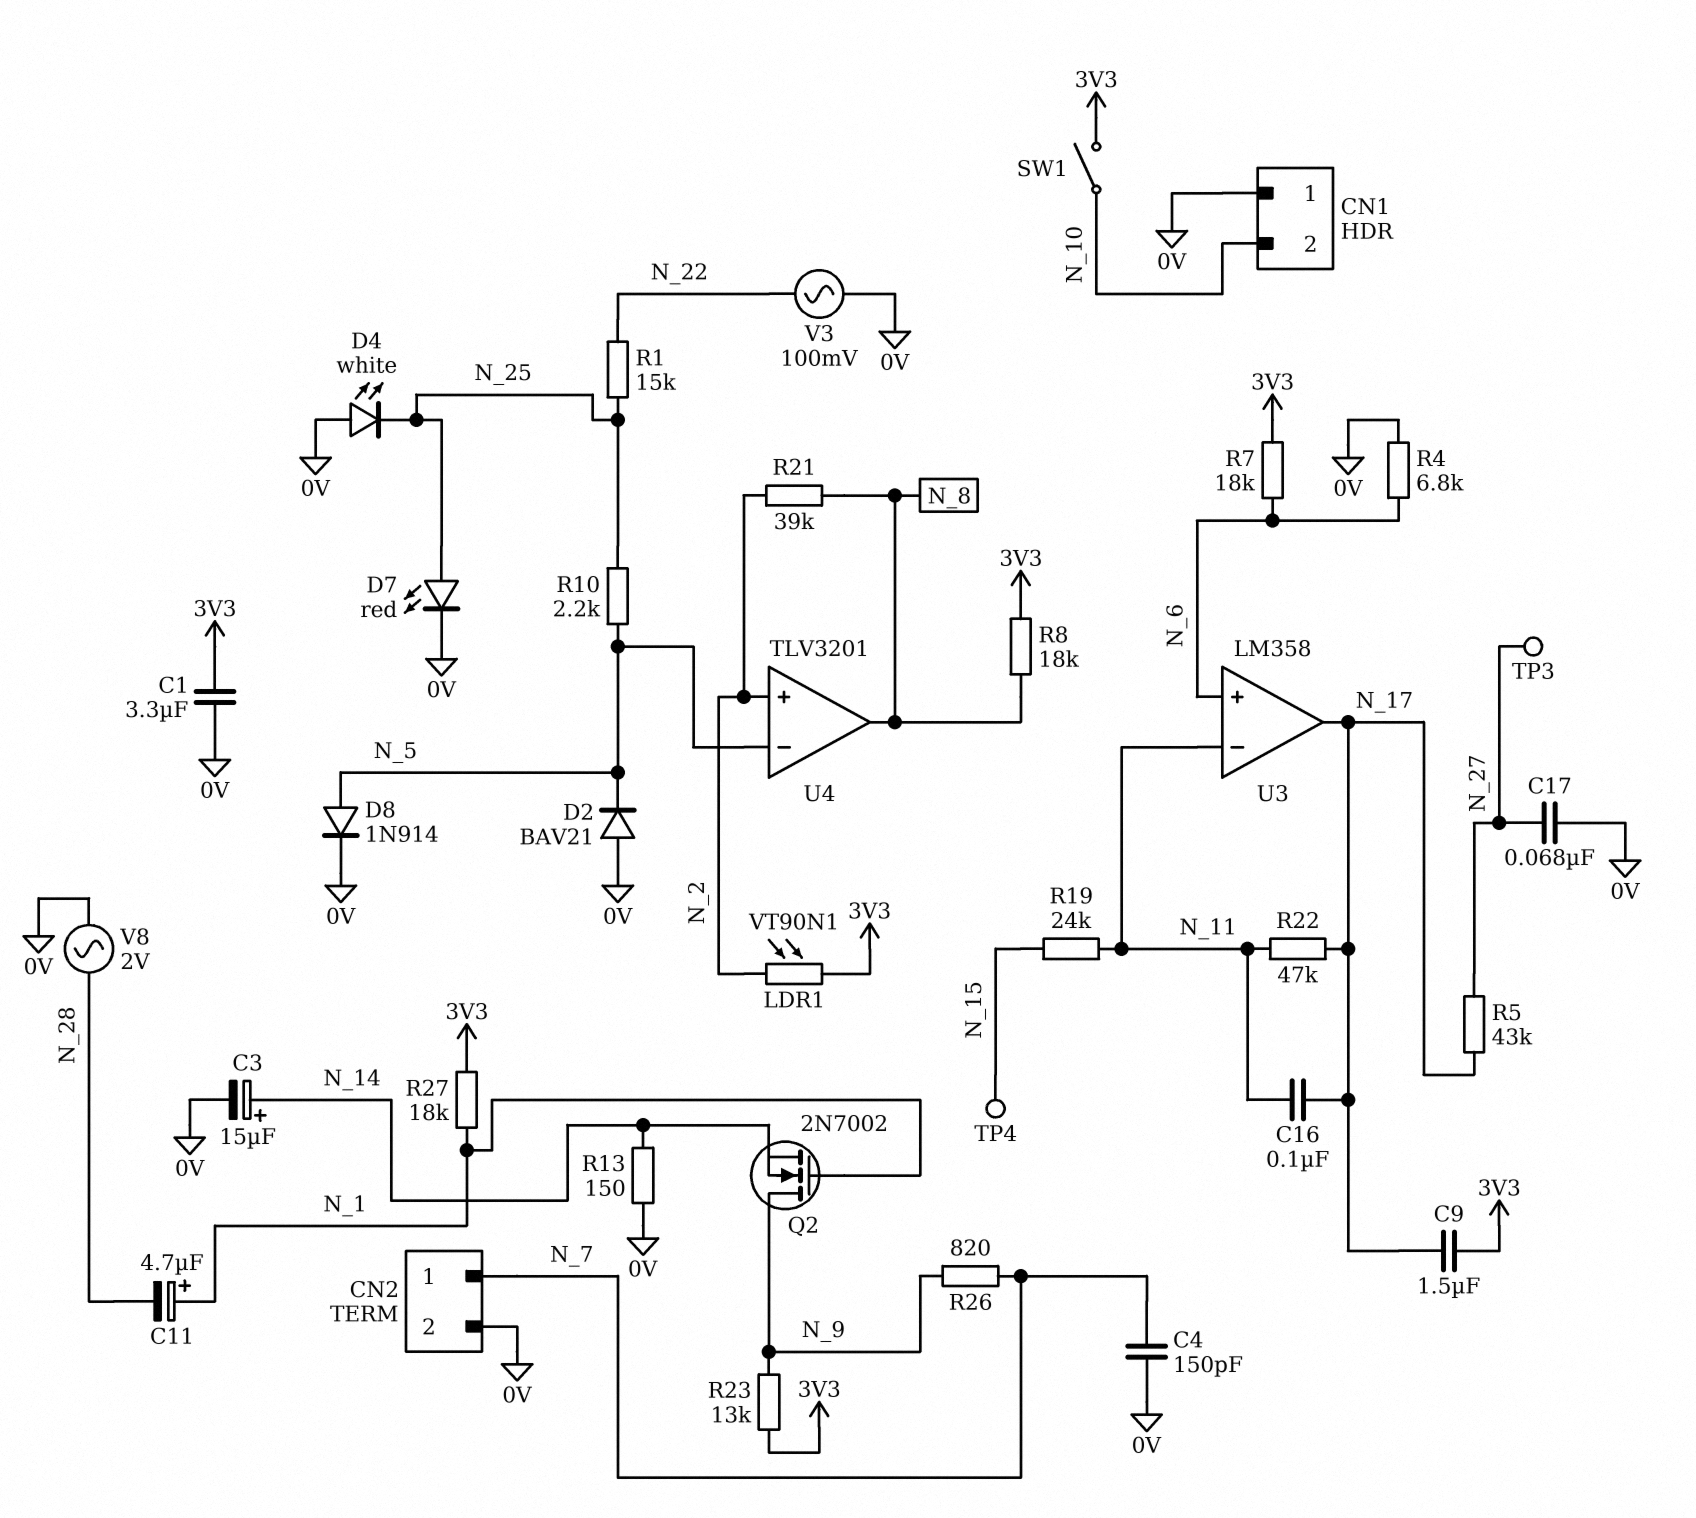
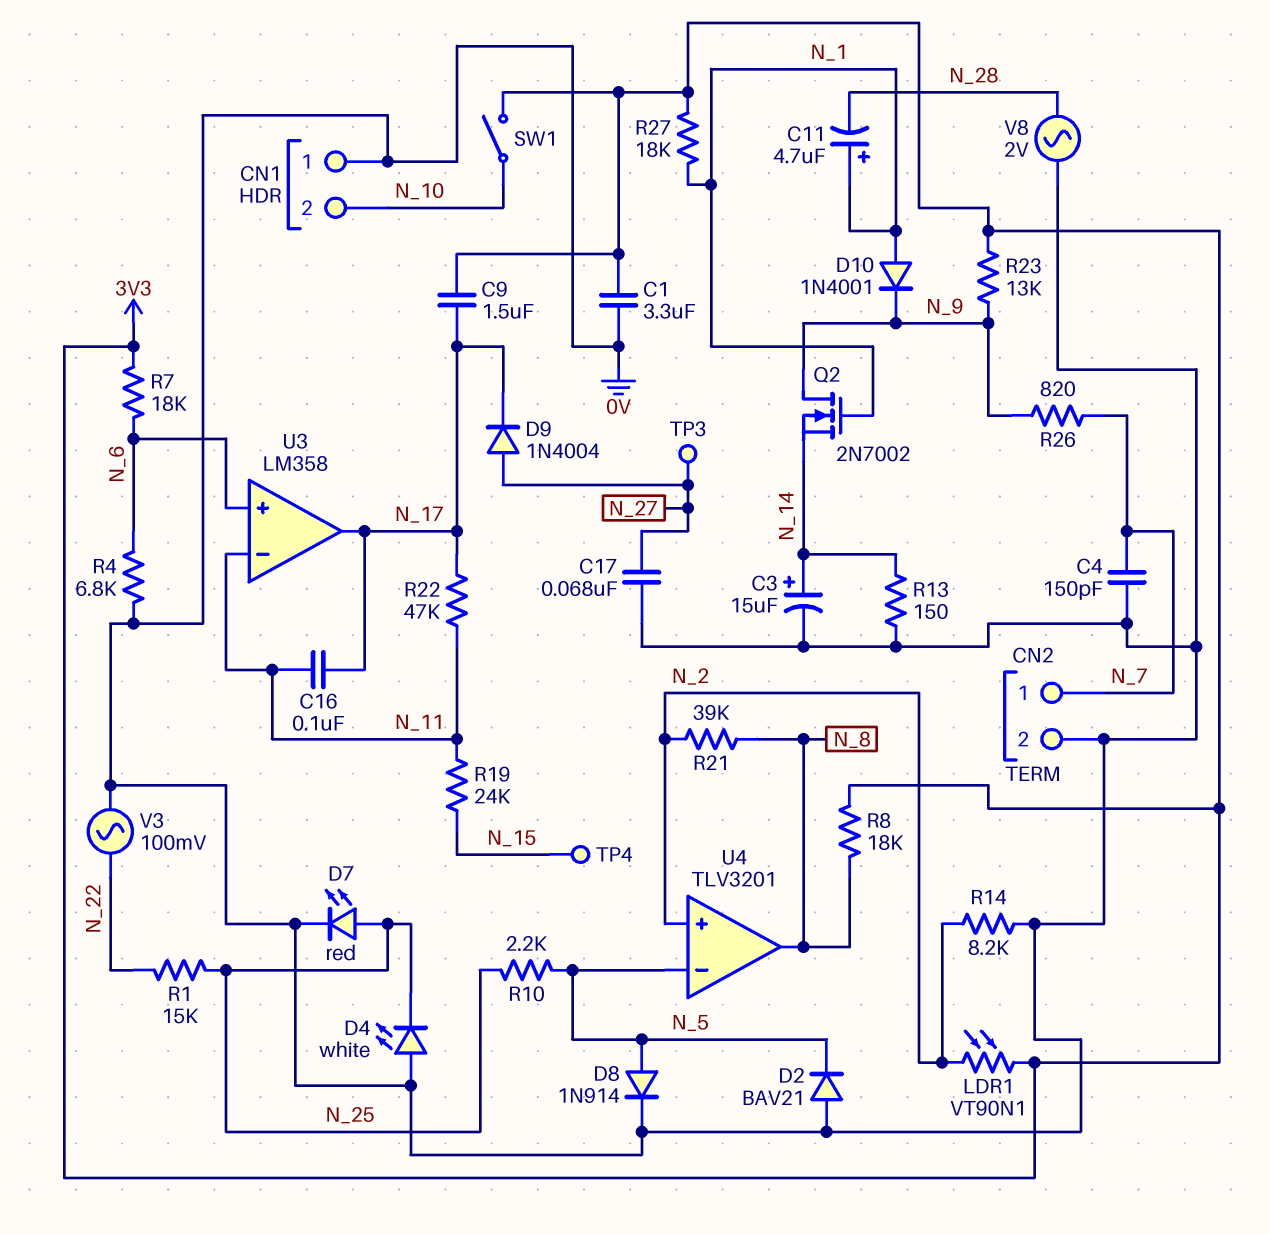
D9: none -> diode 1N4004 (A N_27, K N_17)
D10: none -> diode 1N4001 (A N_1, K N_9)
R5: 43k (N_17, N_27) -> none
R14: none -> 8.2k (0V, N_2)

